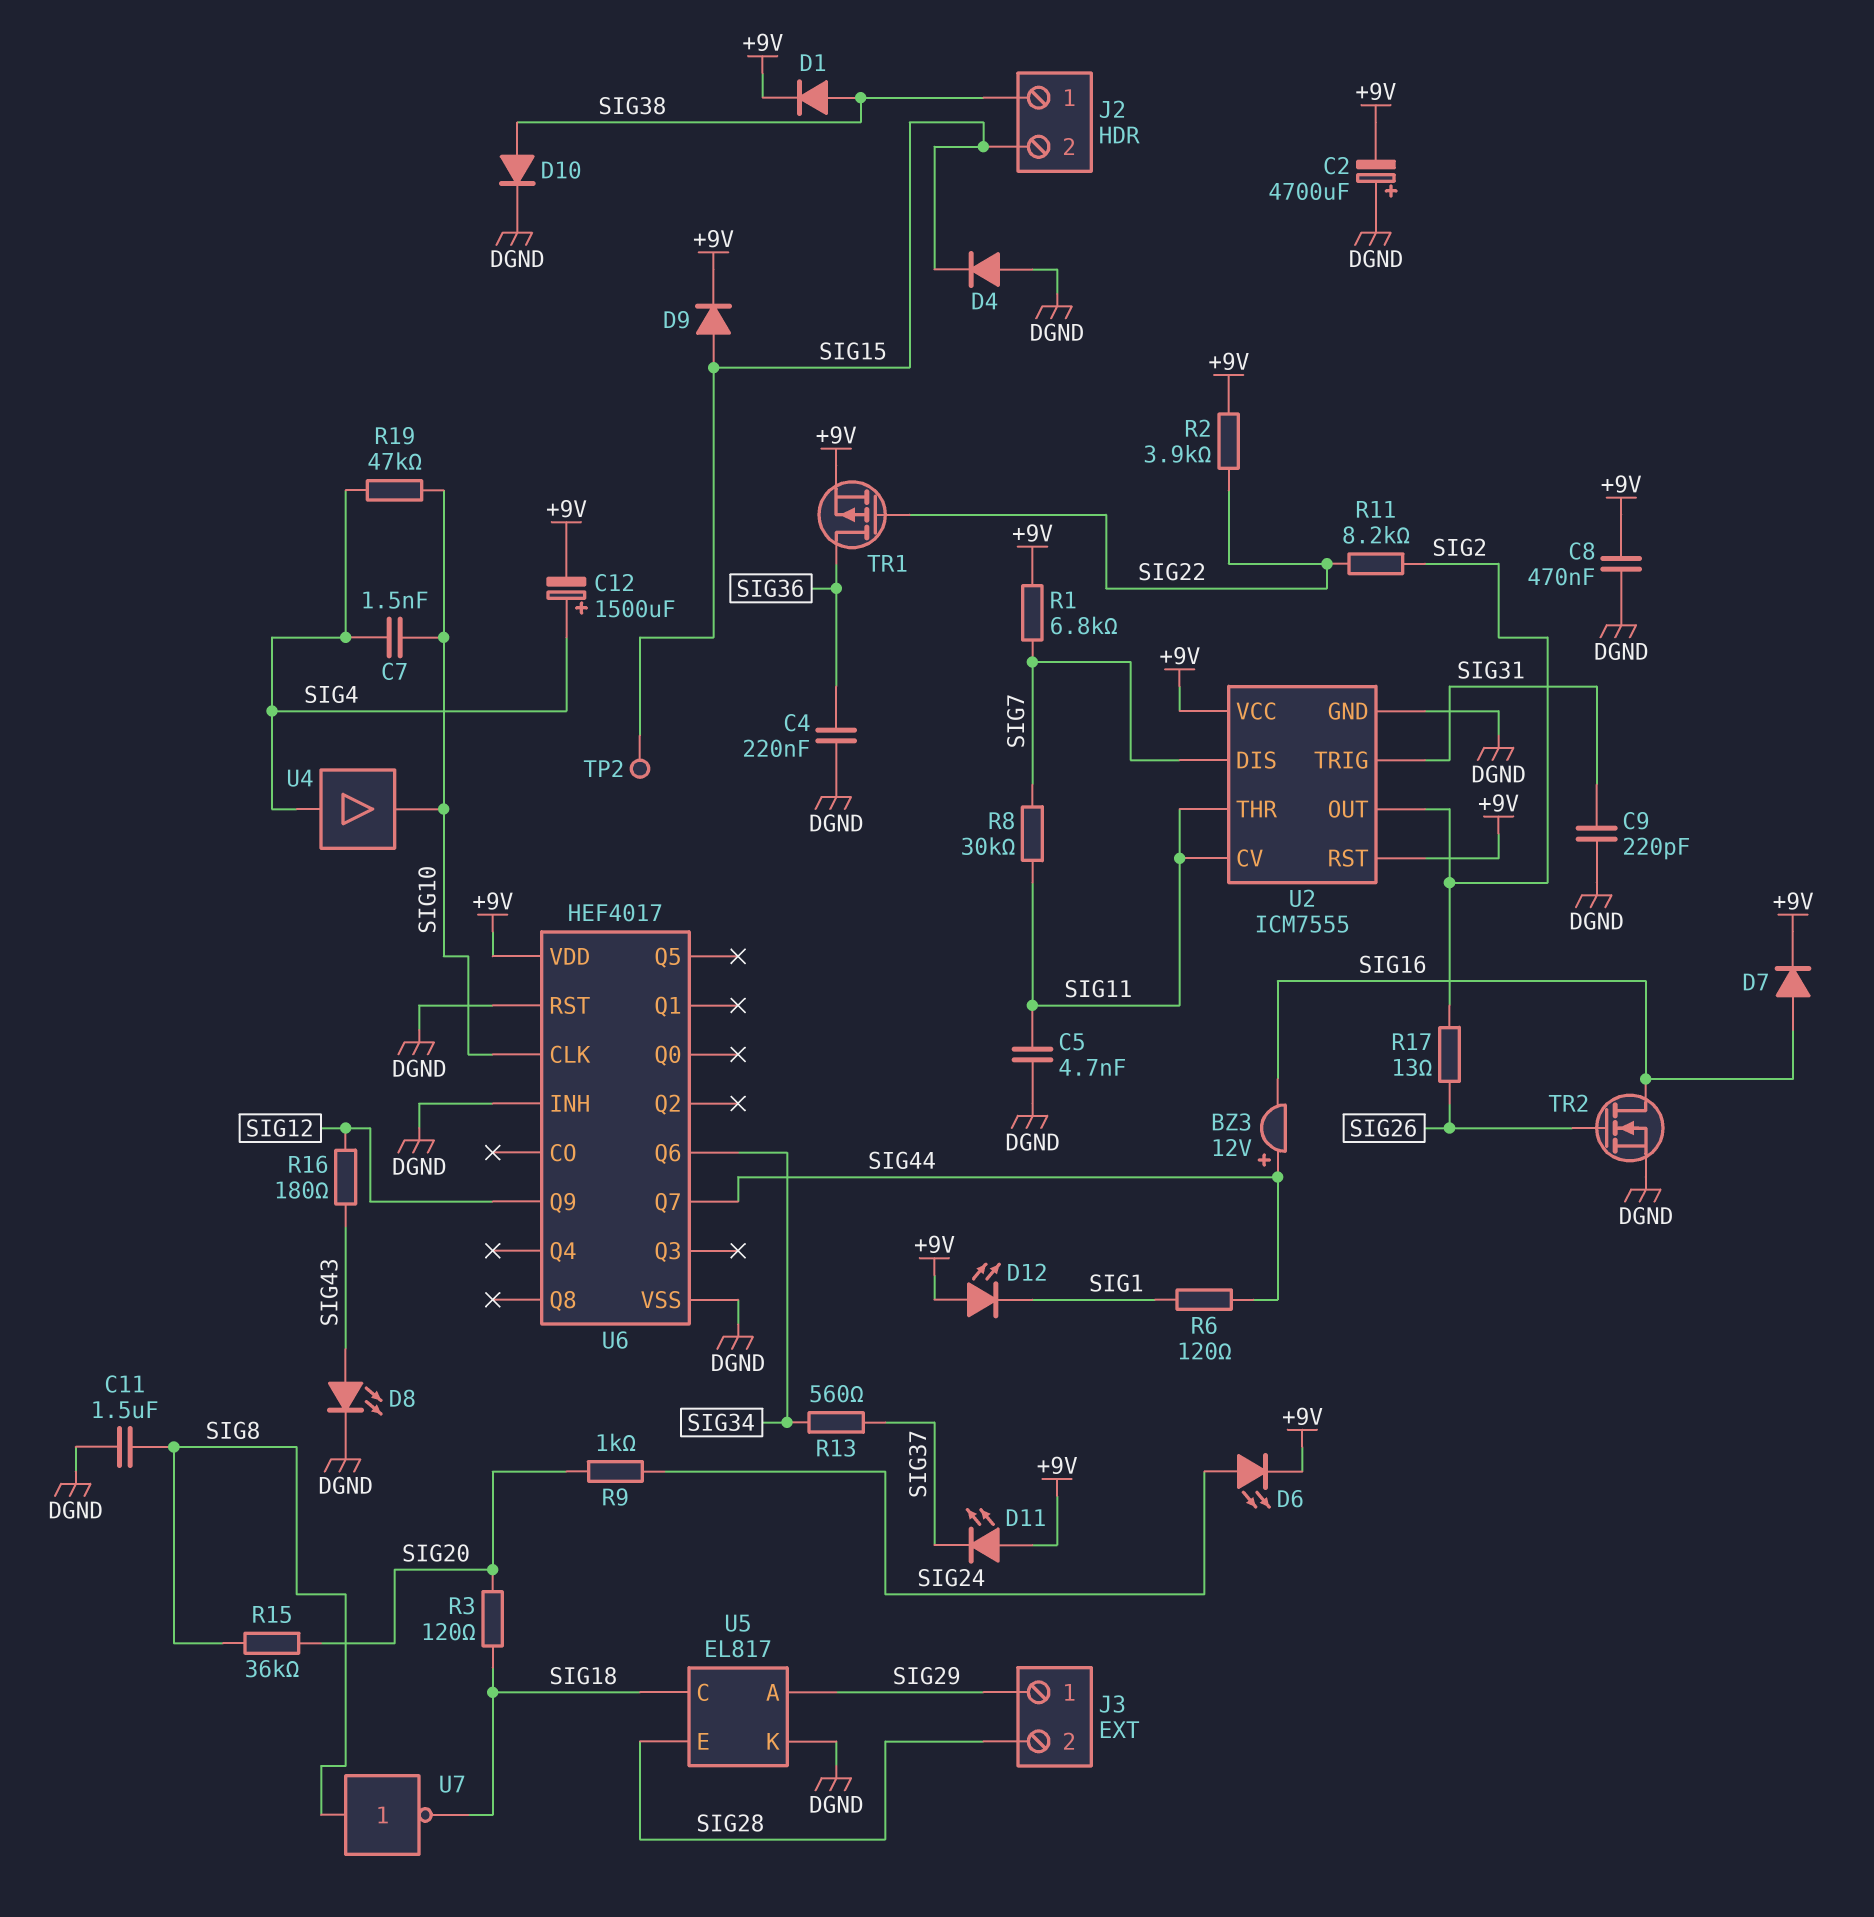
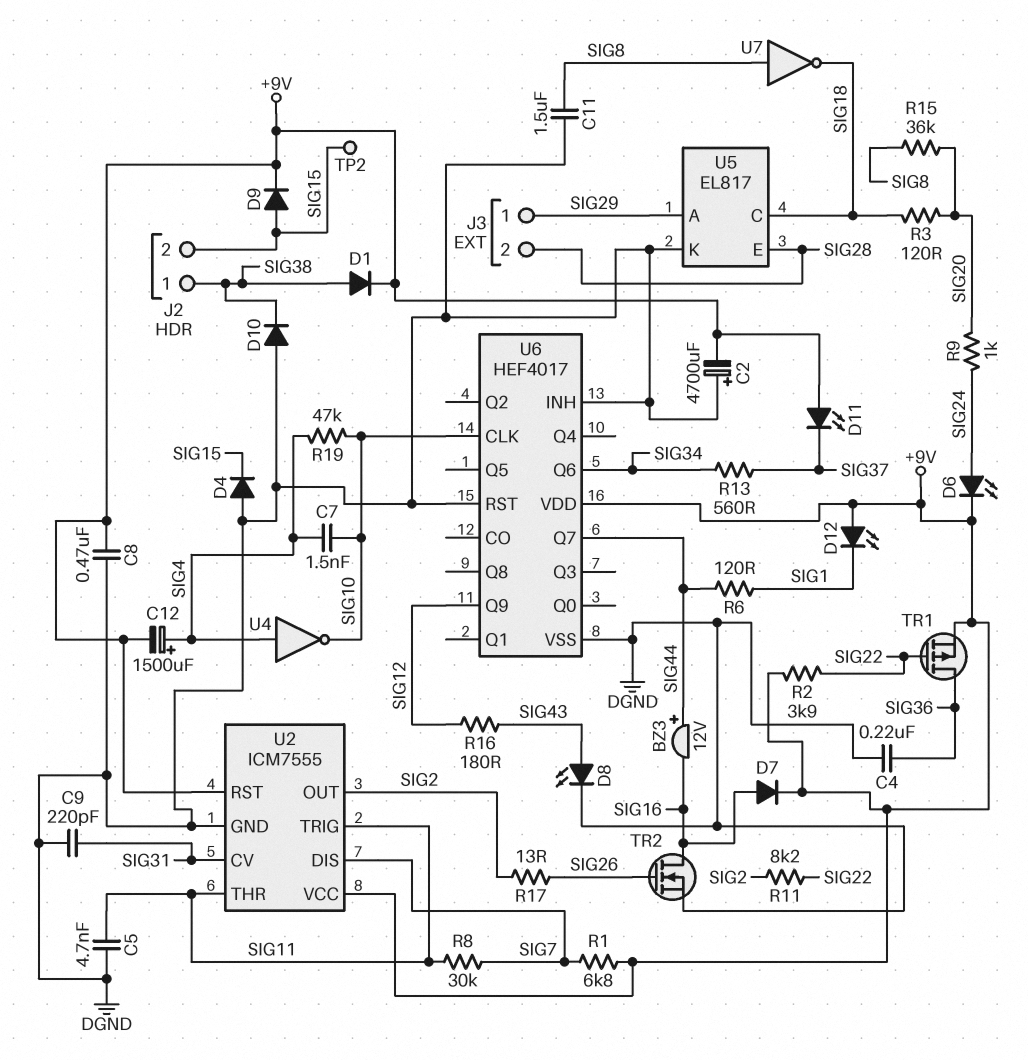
D10: diode (A SIG38, K DGND) -> diode (A DGND, K SIG38)
U2 pin CV: SIG11 -> SIG31
U2 pin TRIG: SIG31 -> SIG11
U4: buffer (in SIG4, out SIG10) -> NOT (in SIG4, out SIG10)

